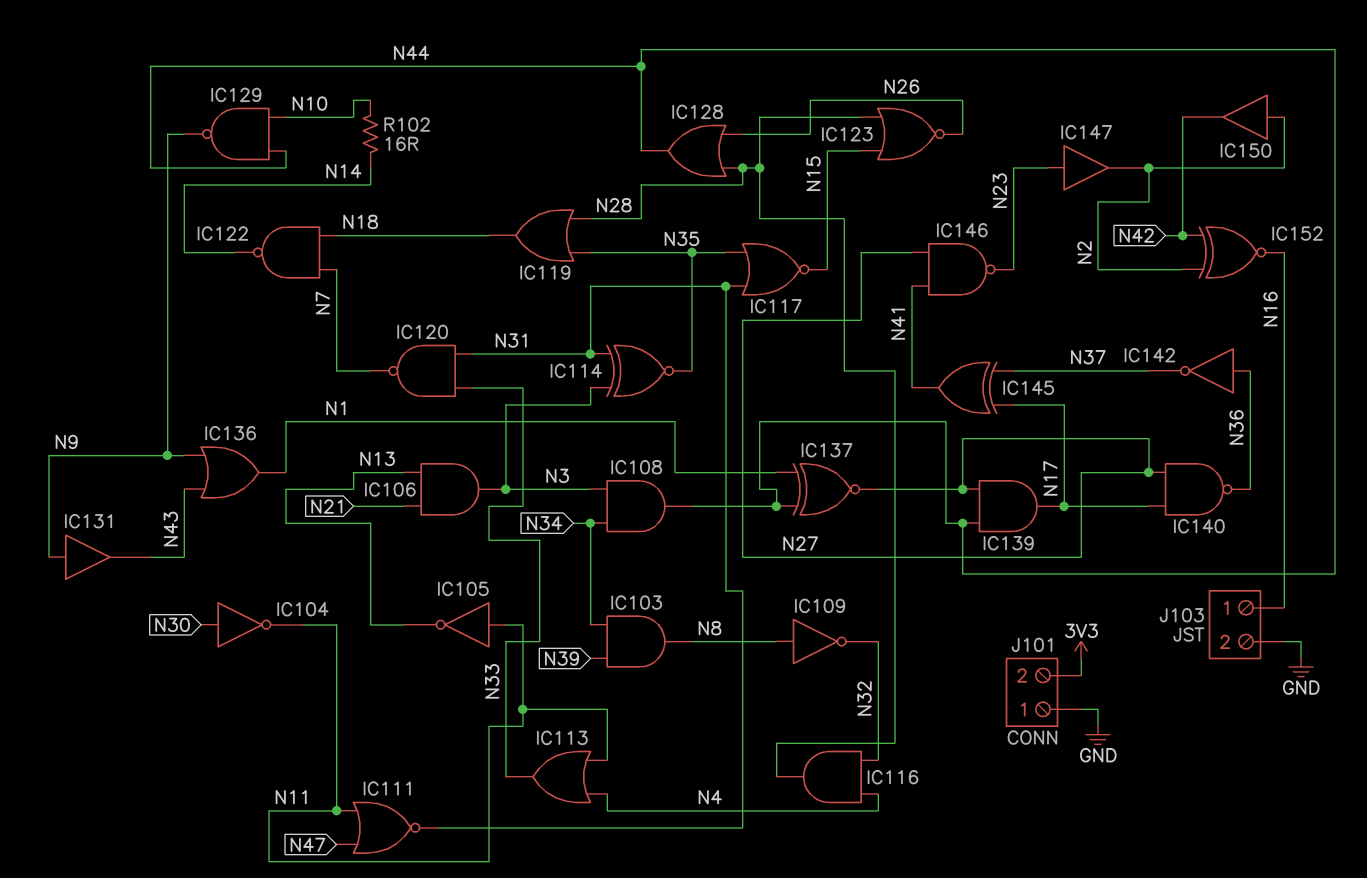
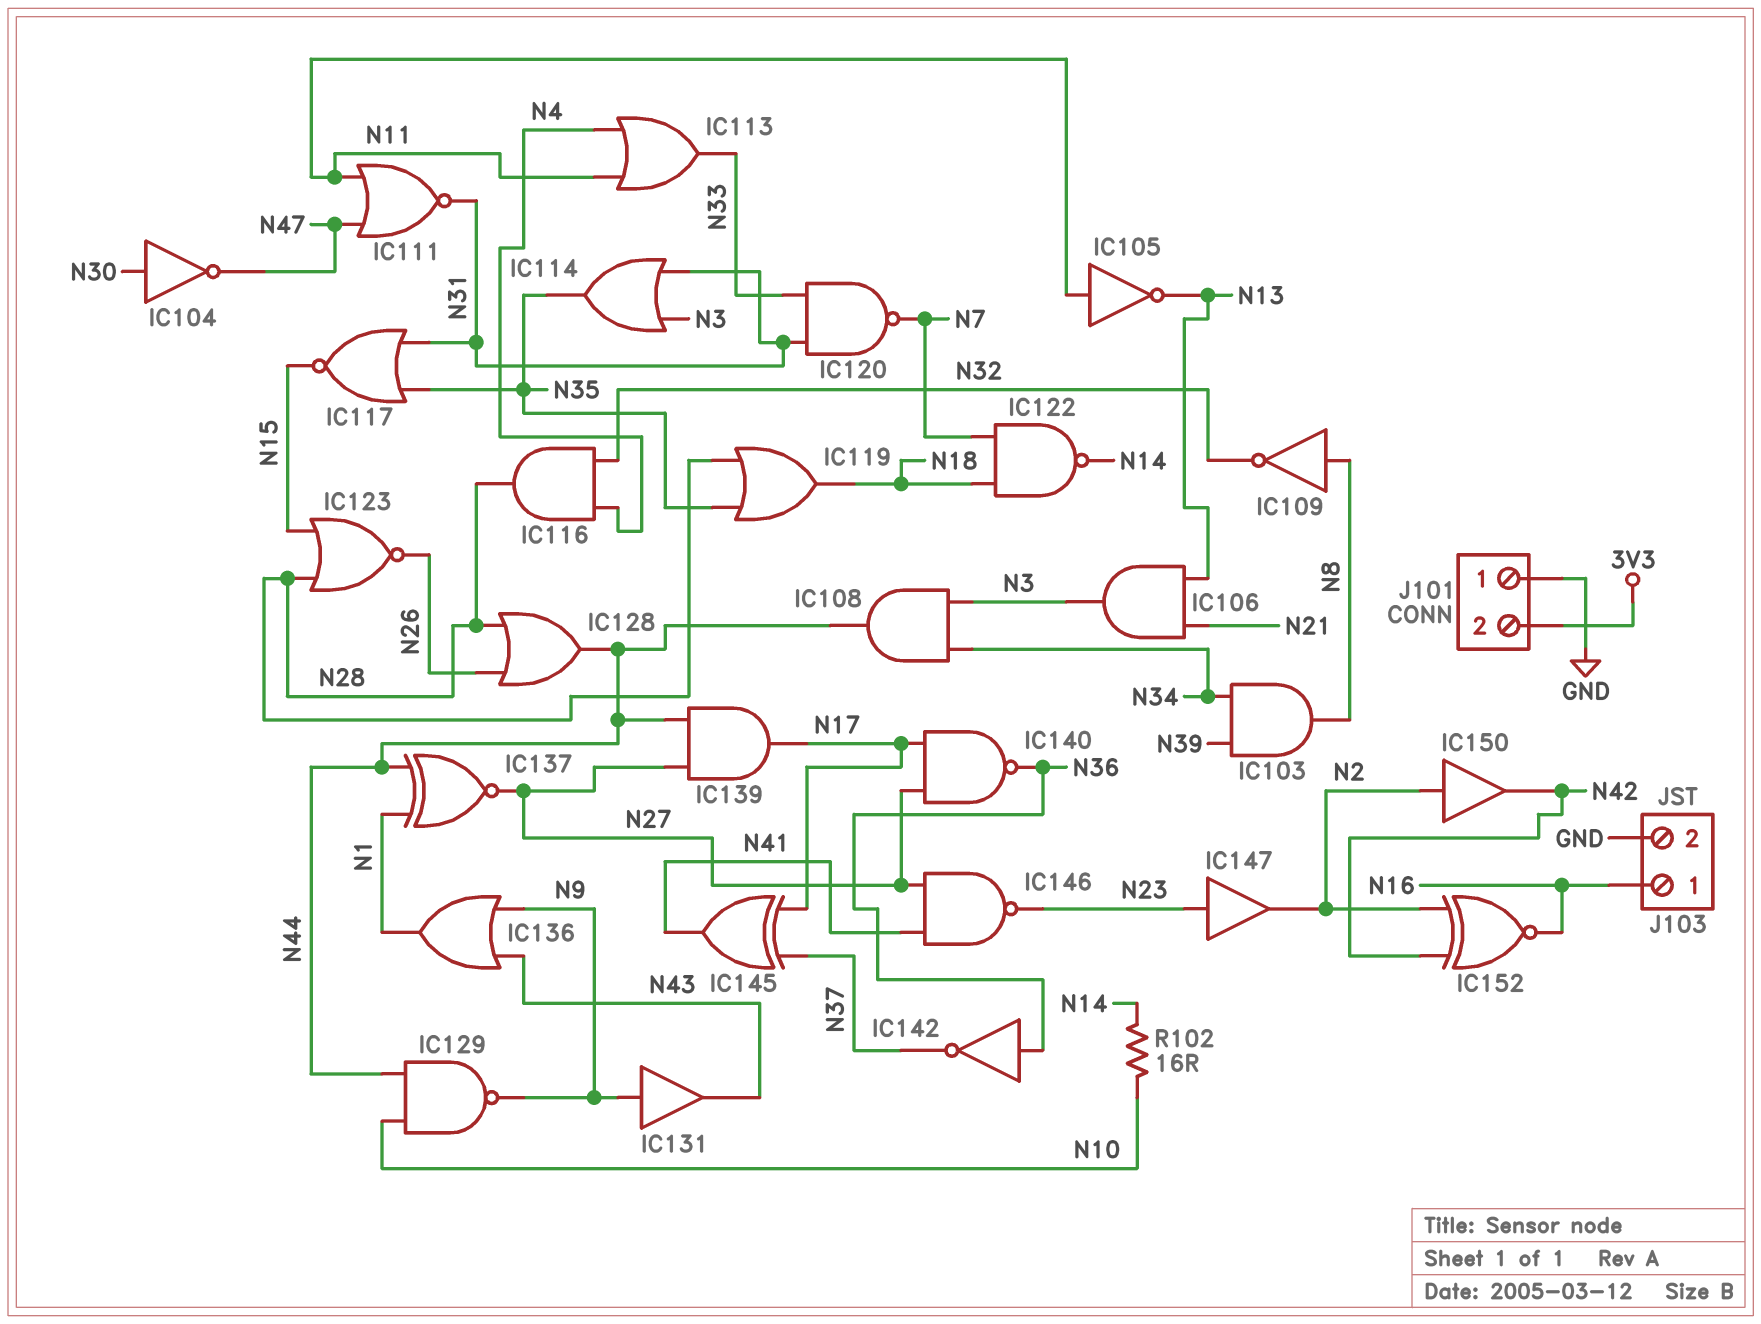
IC104: NOT (in N30, out N11) -> NOT (in N30, out N47)
IC114: XNOR (in N3, in N31, out N35) -> OR (in N3, in N31, out N35)

